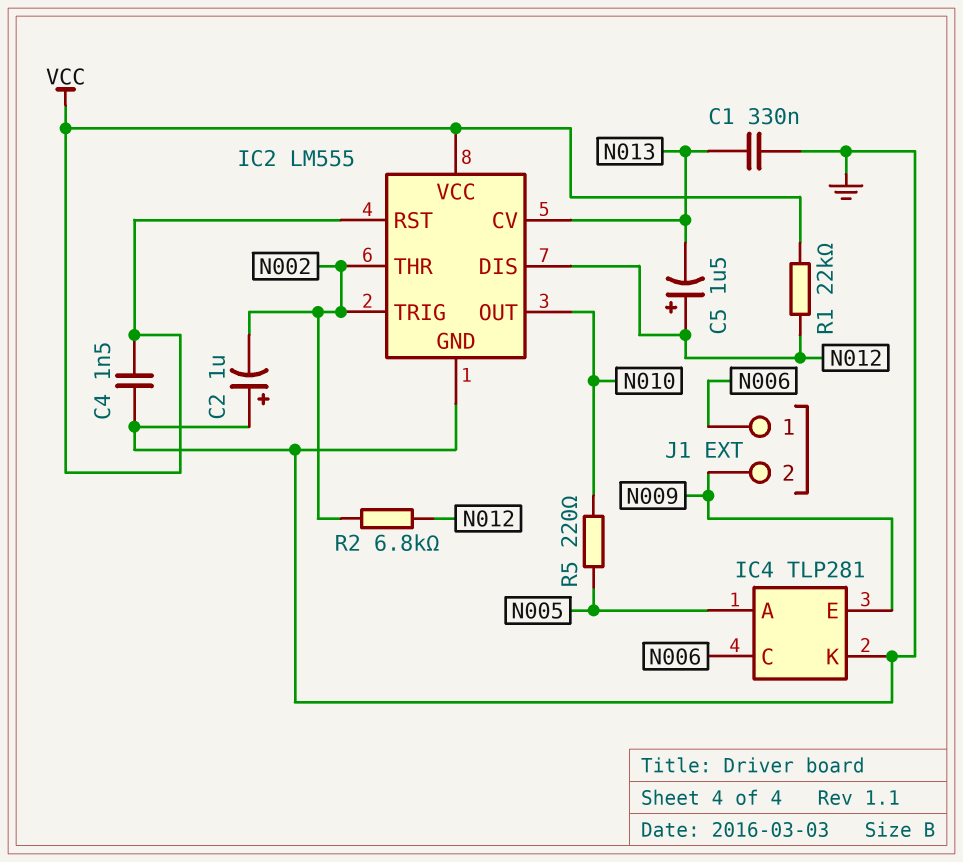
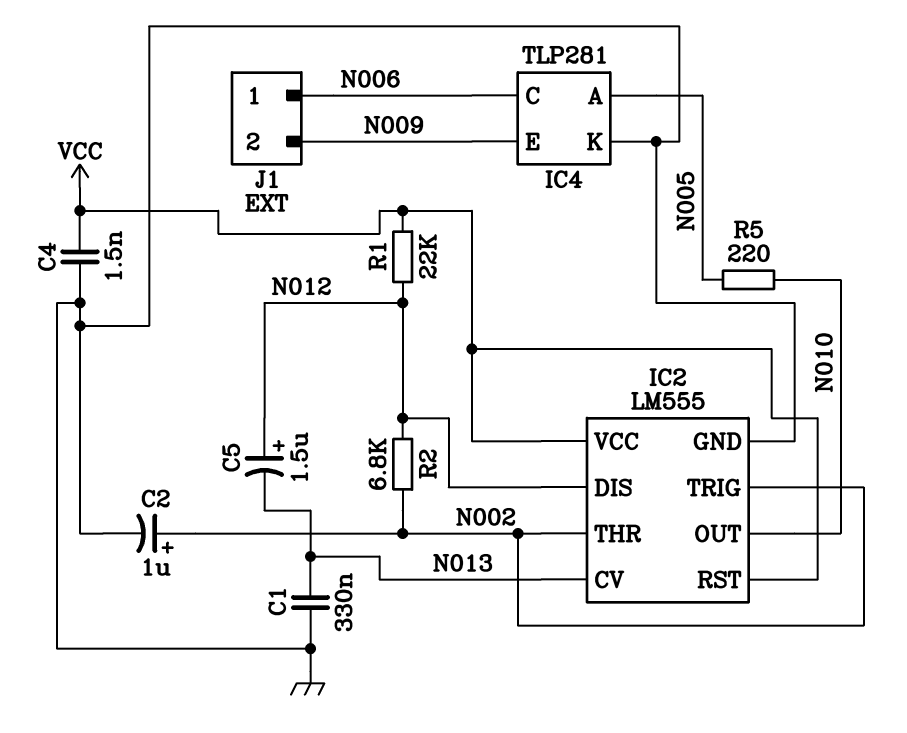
C2: 1uF (plus GND, minus N002) -> 1uF (plus N002, minus GND)

